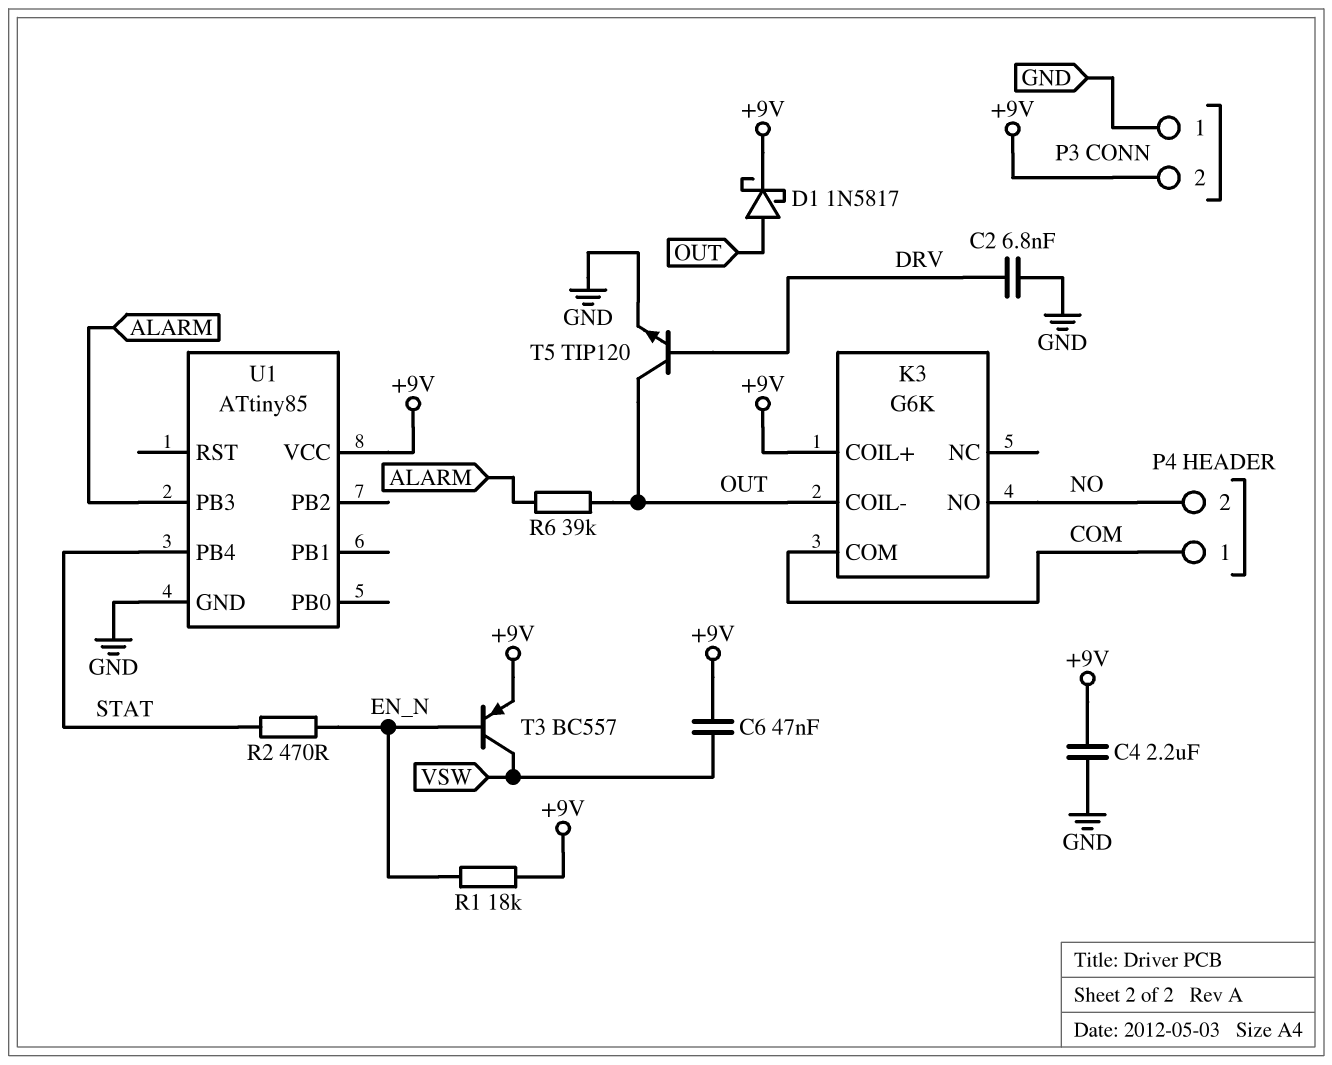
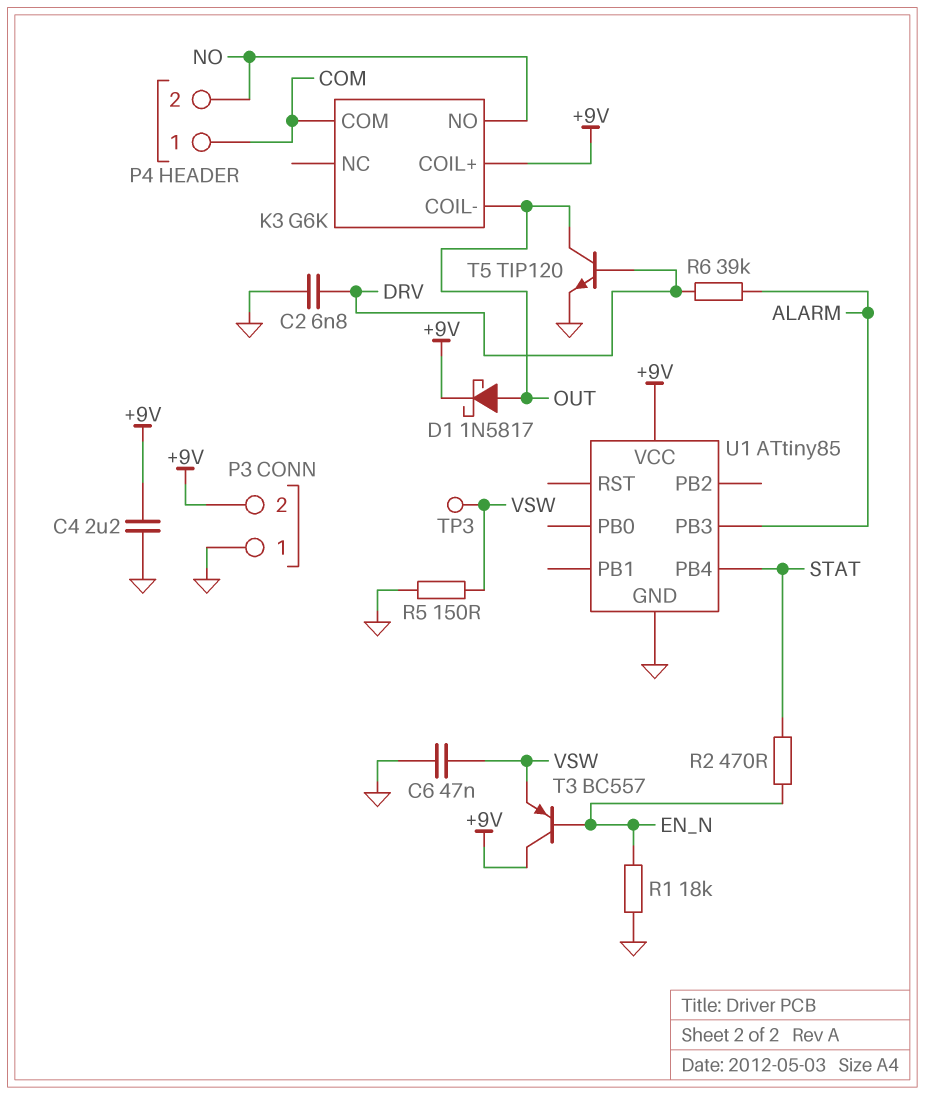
C6: 47nF (+9V, VSW) -> 47nF (GND, VSW)
R1: 18k (+9V, EN_N) -> 18k (EN_N, GND)
R5: none -> 150 (GND, VSW)
R6: 39k (ALARM, OUT) -> 39k (ALARM, DRV)
T3: PNP BC557 (B EN_N, C VSW, E +9V) -> PNP BC557 (B EN_N, C +9V, E VSW)
TP3: none -> test point (VSW)

